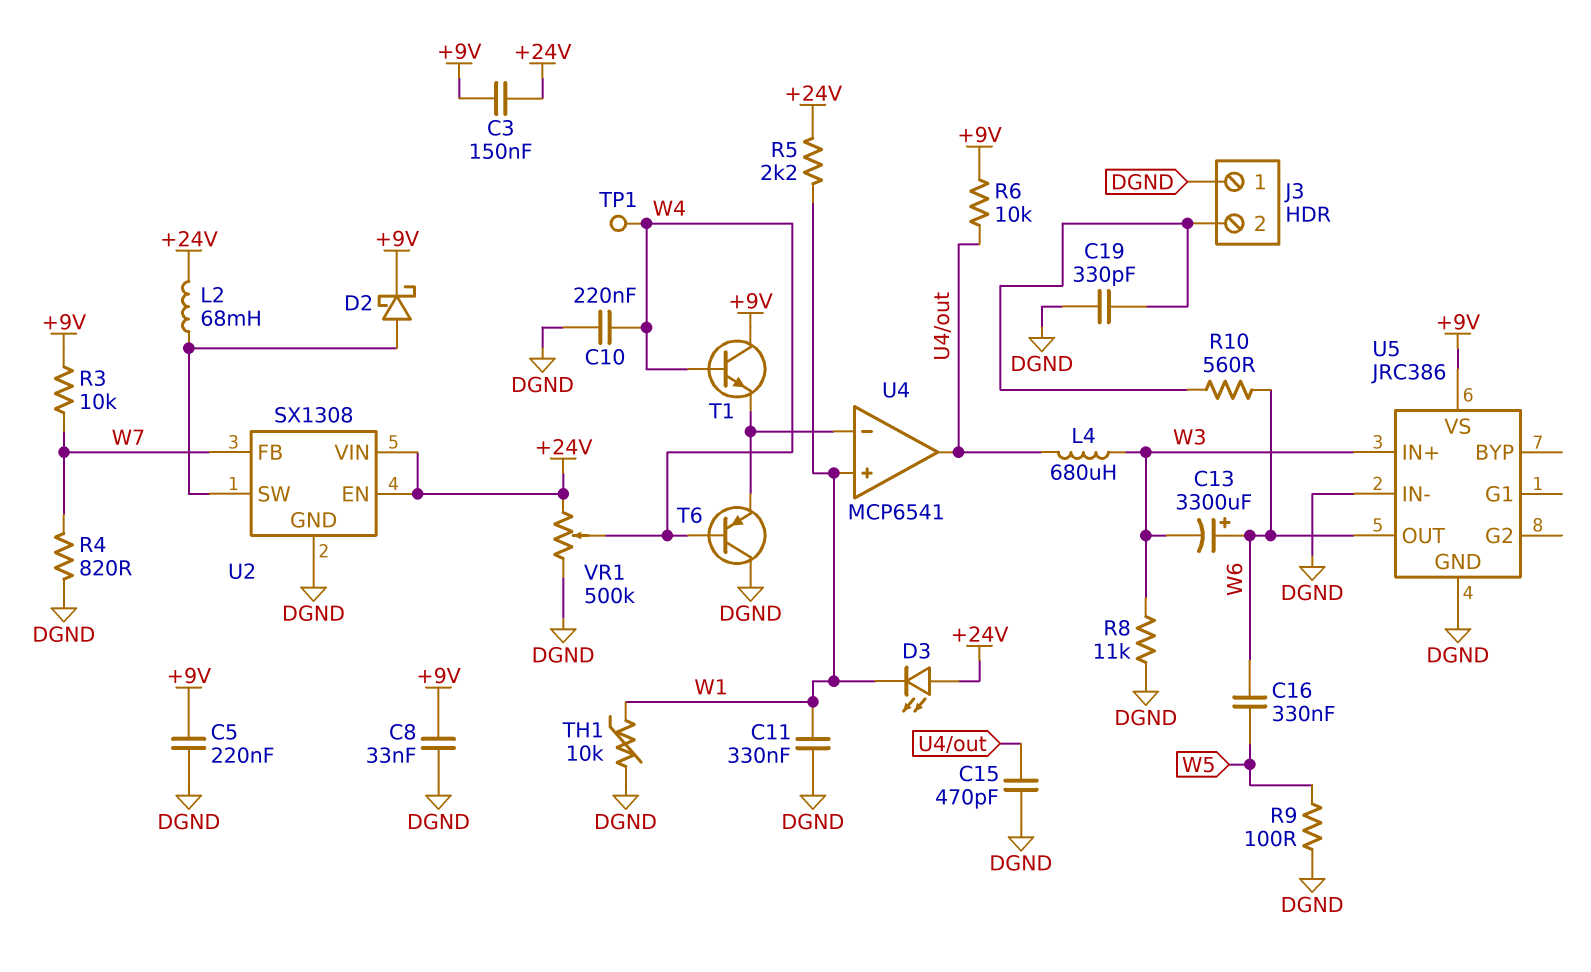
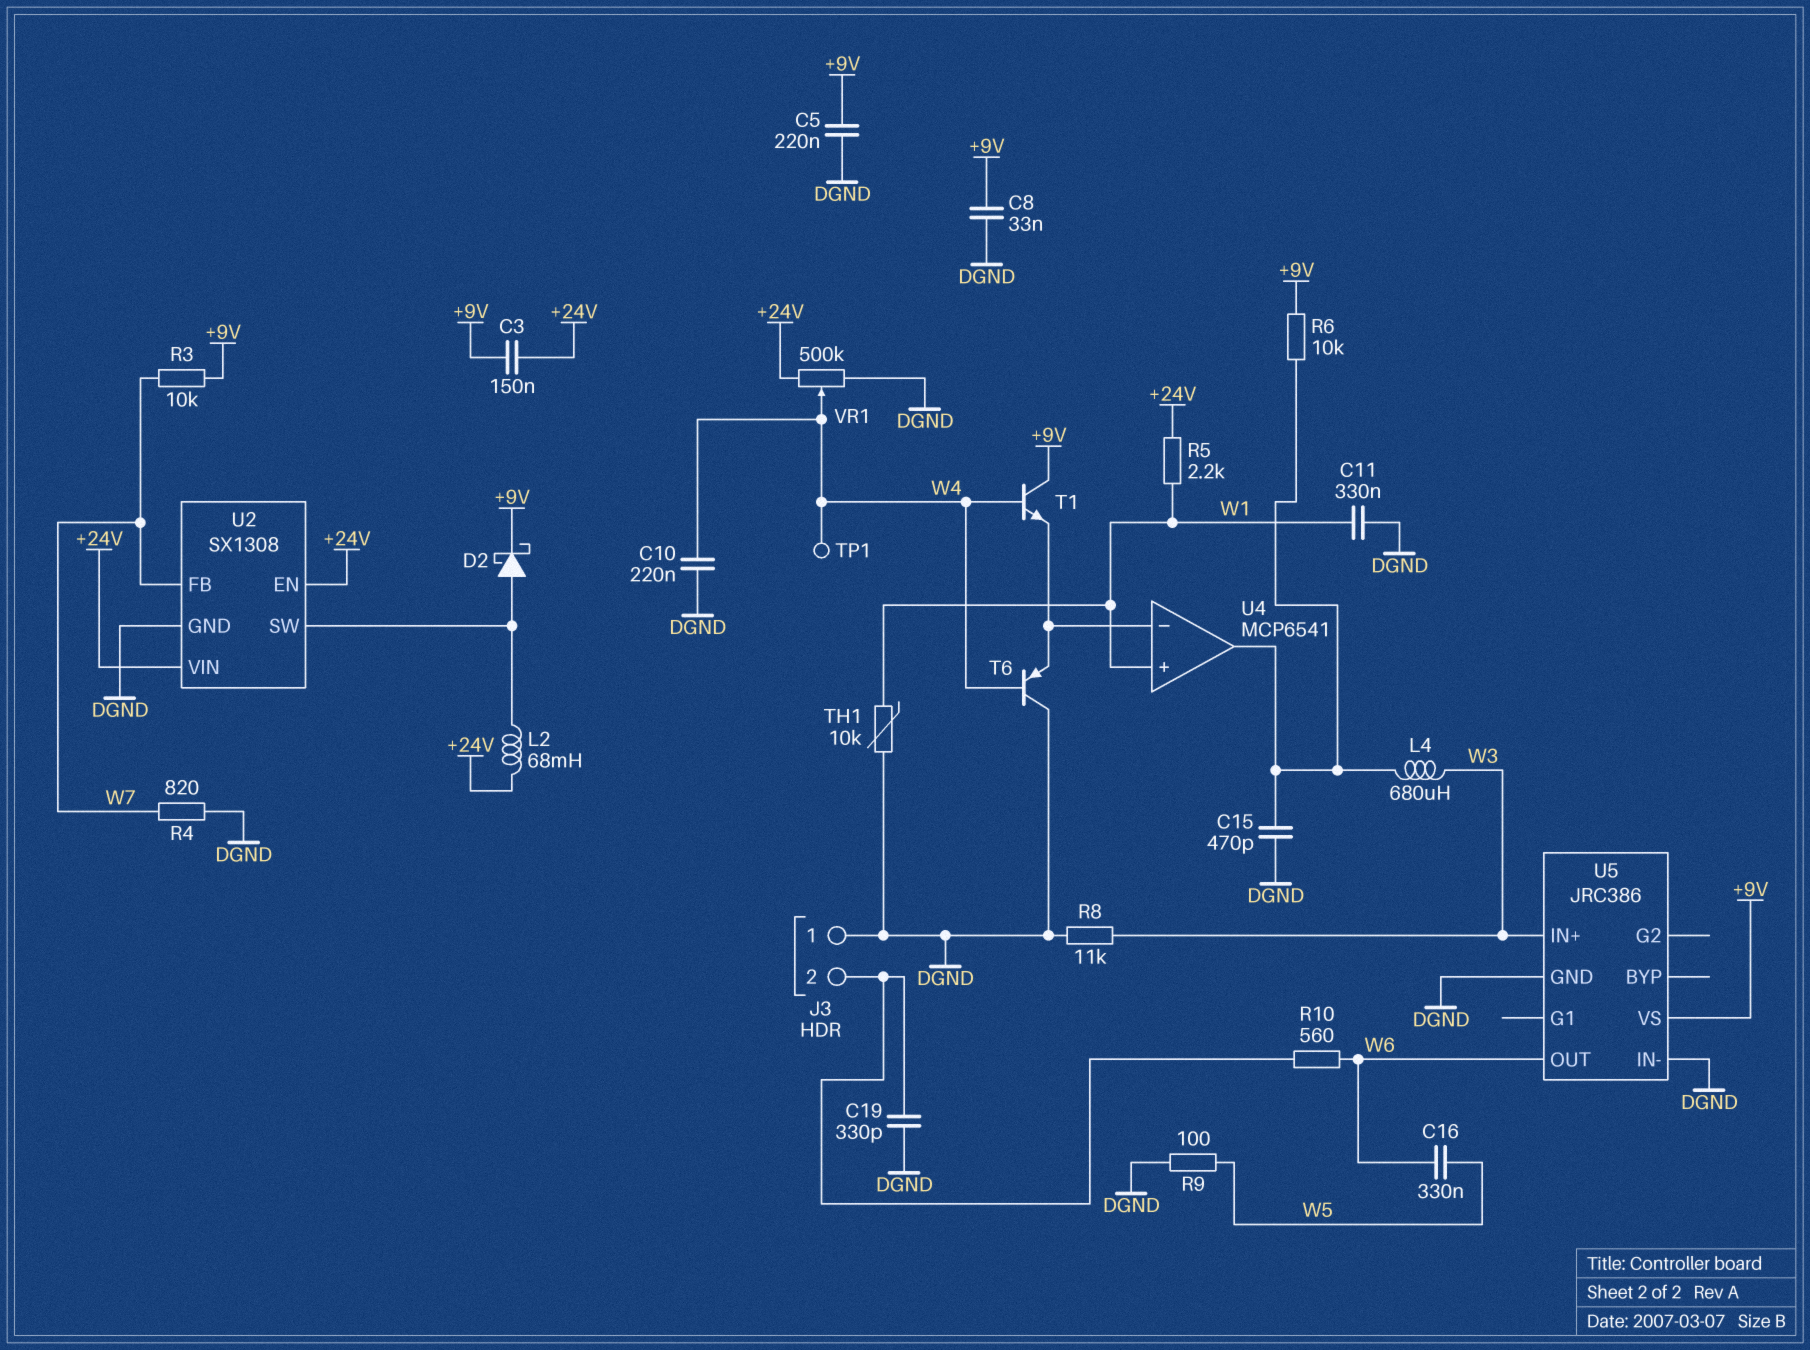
C13: 3300uF (plus W6, minus W3) -> none
D3: LED (A +24V, K W1) -> none

